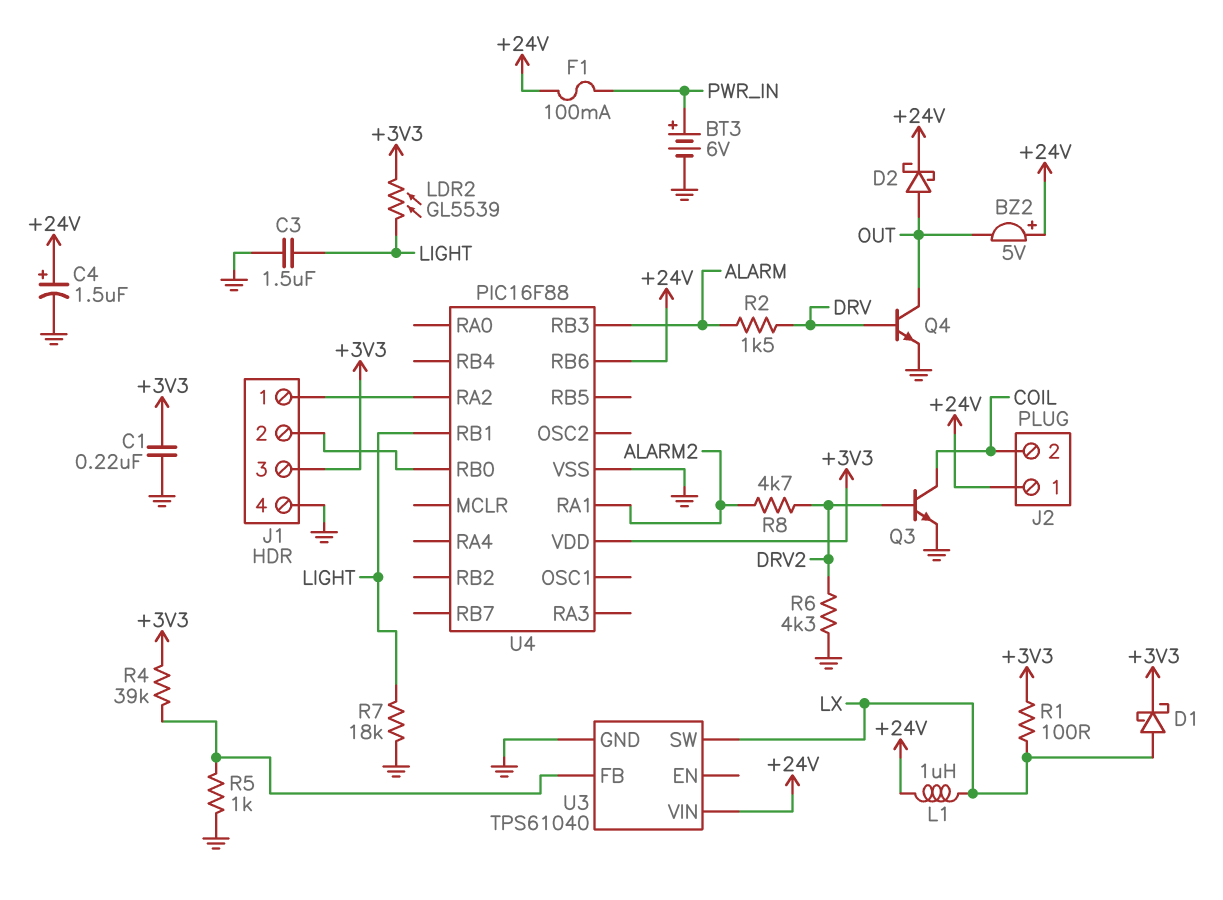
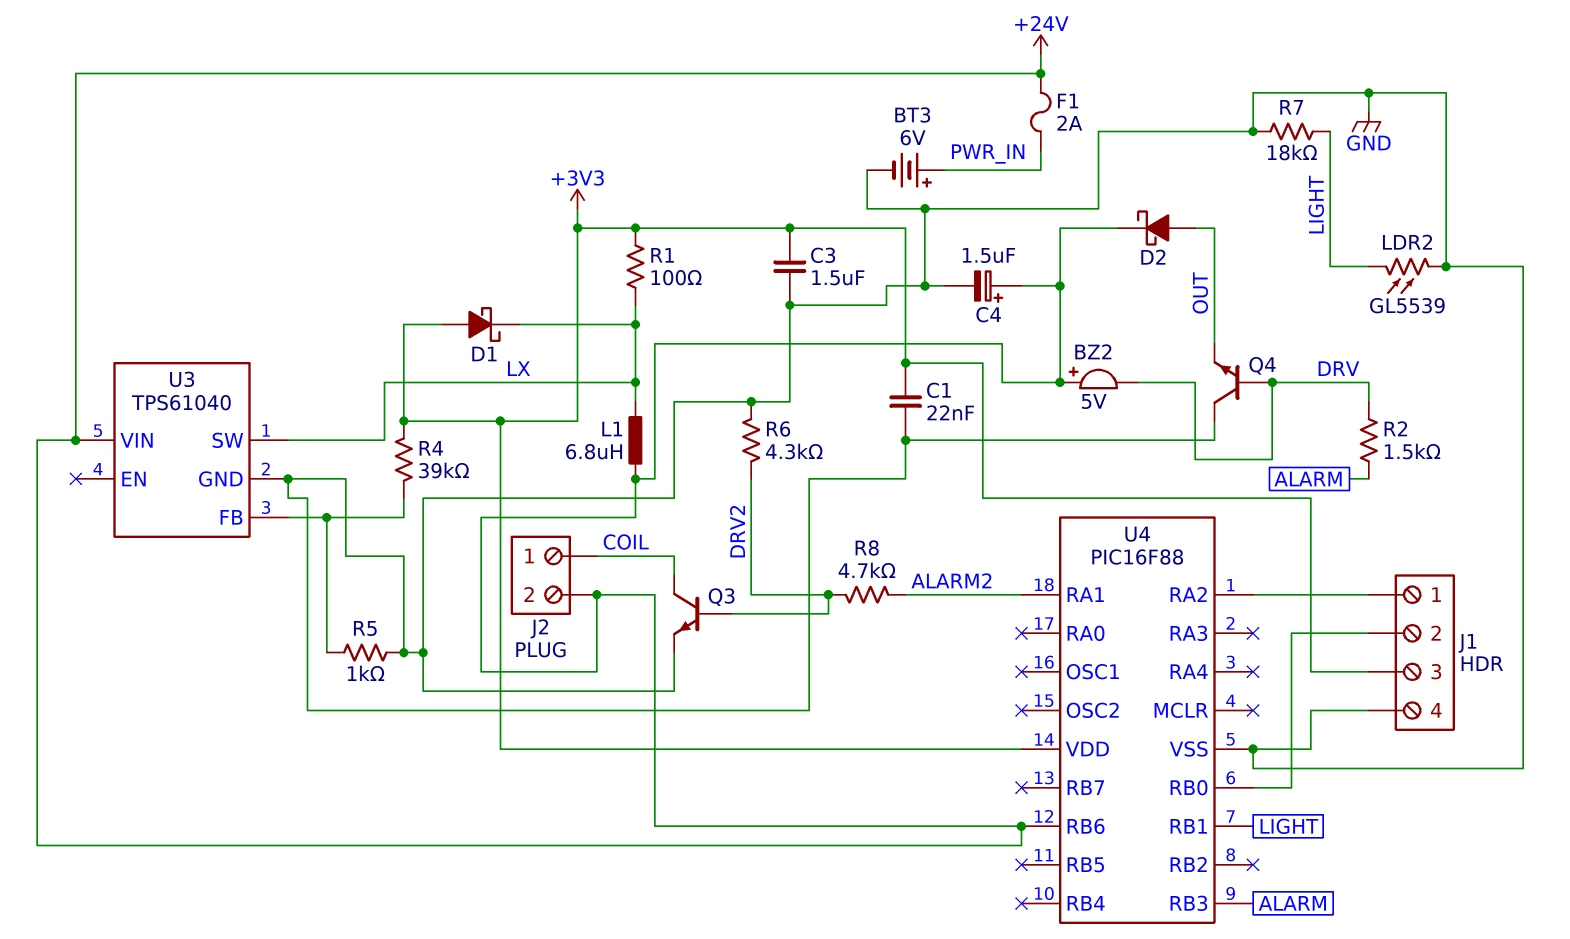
BZ2: buzzer 5V (plus +24V, minus OUT) -> buzzer 5V (plus +24V, minus DRV)
C1: 220nF (+3V3, GND) -> 22nF (+3V3, GND)
C3: 1.5uF (GND, LIGHT) -> 1.5uF (+3V3, GND)
D1: schottky (A LX, K +3V3) -> schottky (A +3V3, K LX)
F1: 100mA (+24V, PWR_IN) -> 2A (+24V, PWR_IN)
J2 pin 1: +24V -> COIL
J2 pin 2: COIL -> +24V
L1: 1uH (+24V, LX) -> 6.8uH (+24V, LX)
LDR2: GL5539 (+3V3, LIGHT) -> GL5539 (GND, LIGHT)
Q4: NPN (B DRV, C OUT, E GND) -> NPN (B DRV, C GND, E OUT)

